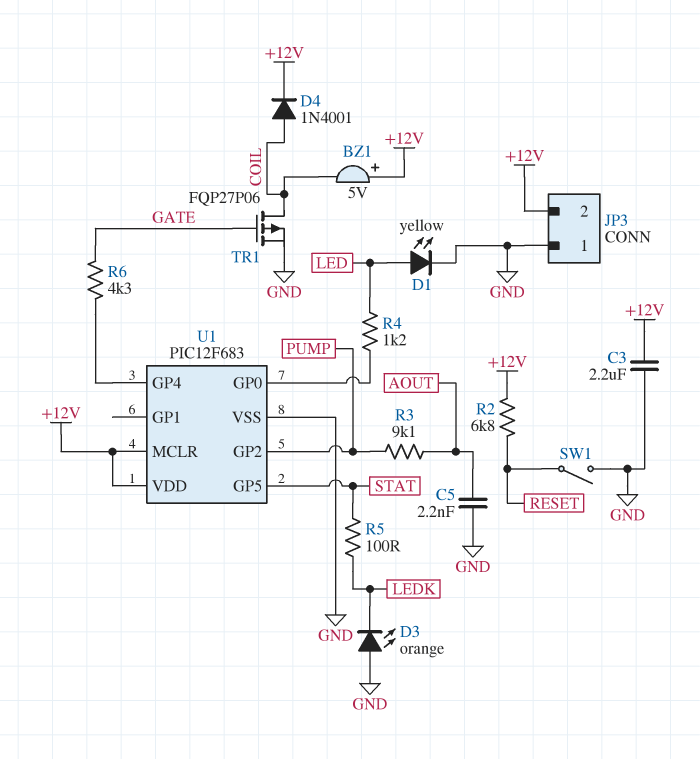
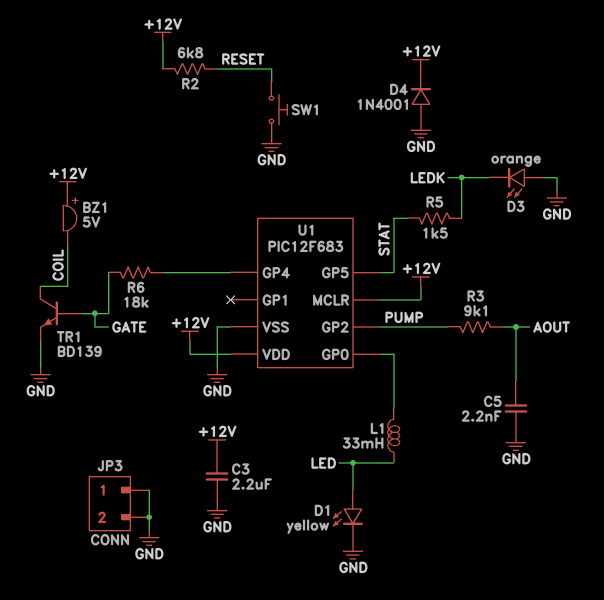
D4: diode 1N4001 (A COIL, K +12V) -> diode 1N4001 (A GND, K +12V)
JP3 pin 2: +12V -> GND
L1: none -> 33mH (LED, U1/GP0)
R4: 1.2k (LED, U1/GP0) -> none
R5: 100 (LEDK, STAT) -> 1.5k (LEDK, STAT)
R6: 4.3k (GATE, U1/GP4) -> 18k (GATE, U1/GP4)
SW1: switch (GND, RESET) -> button (GND, RESET)
TR1: PMOS FQP27P06 (G GATE, D COIL, S GND) -> NPN BD139 (B GATE, C COIL, E GND)

